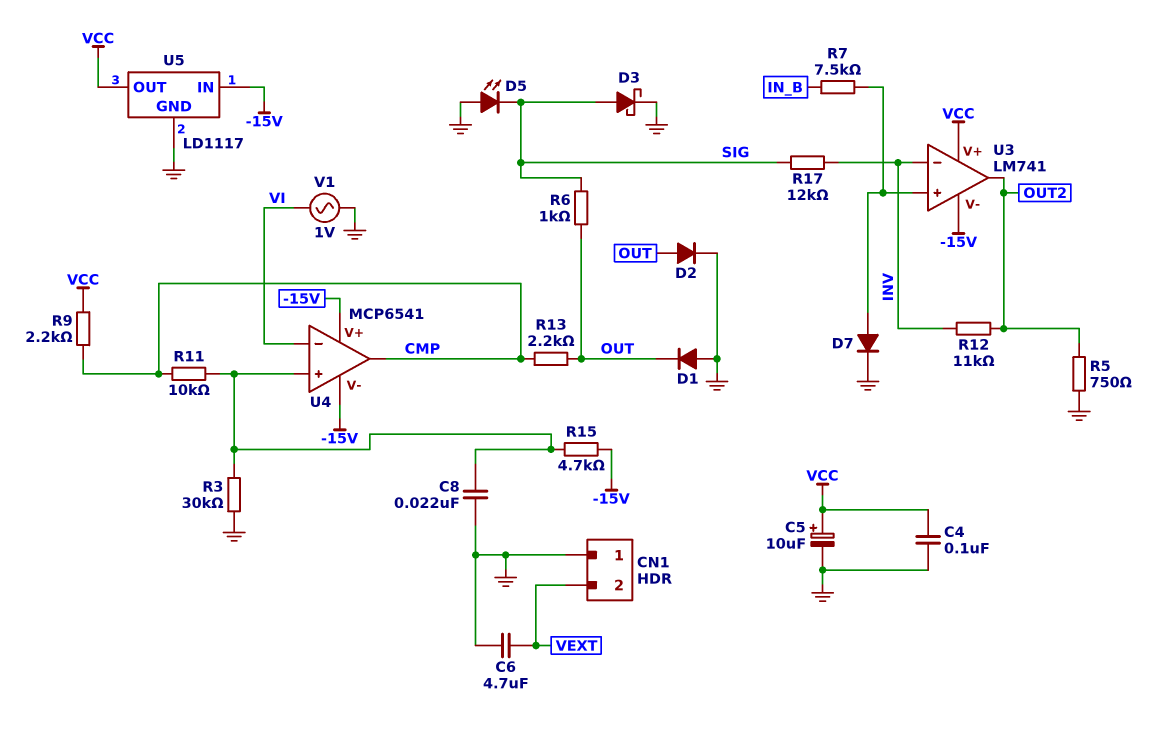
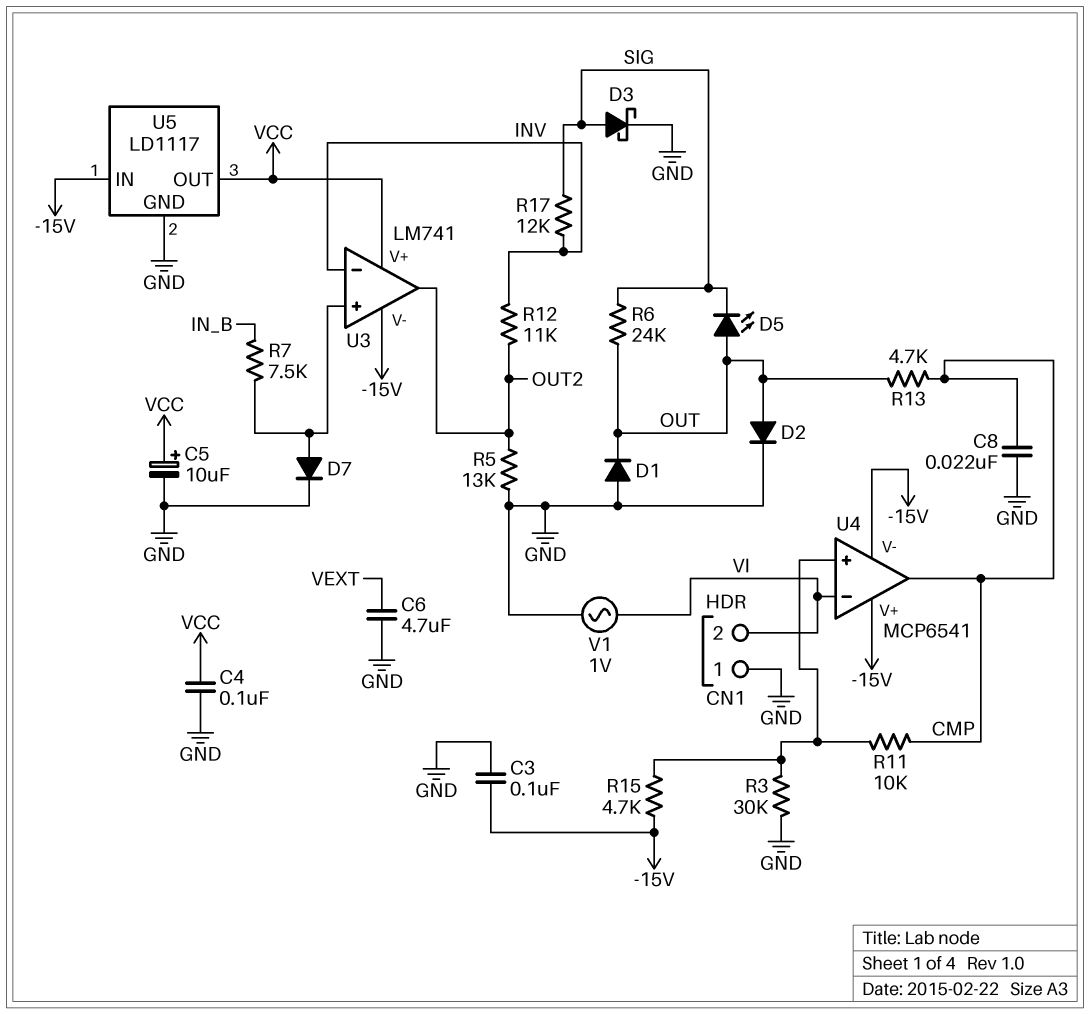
C3: none -> 100nF (-15V, GND)
C8: 22nF (GND, U4/in+) -> 22nF (CMP, GND)
CN1 pin 2: VEXT -> VI
D5: LED (A GND, K SIG) -> LED (A OUT, K SIG)
R5: 750 (GND, OUT2) -> 13k (GND, OUT2)
R6: 1k (OUT, SIG) -> 24k (OUT, SIG)
R9: 2.2k (CMP, VCC) -> none
R13: 2.2k (CMP, OUT) -> 4.7k (CMP, OUT)

